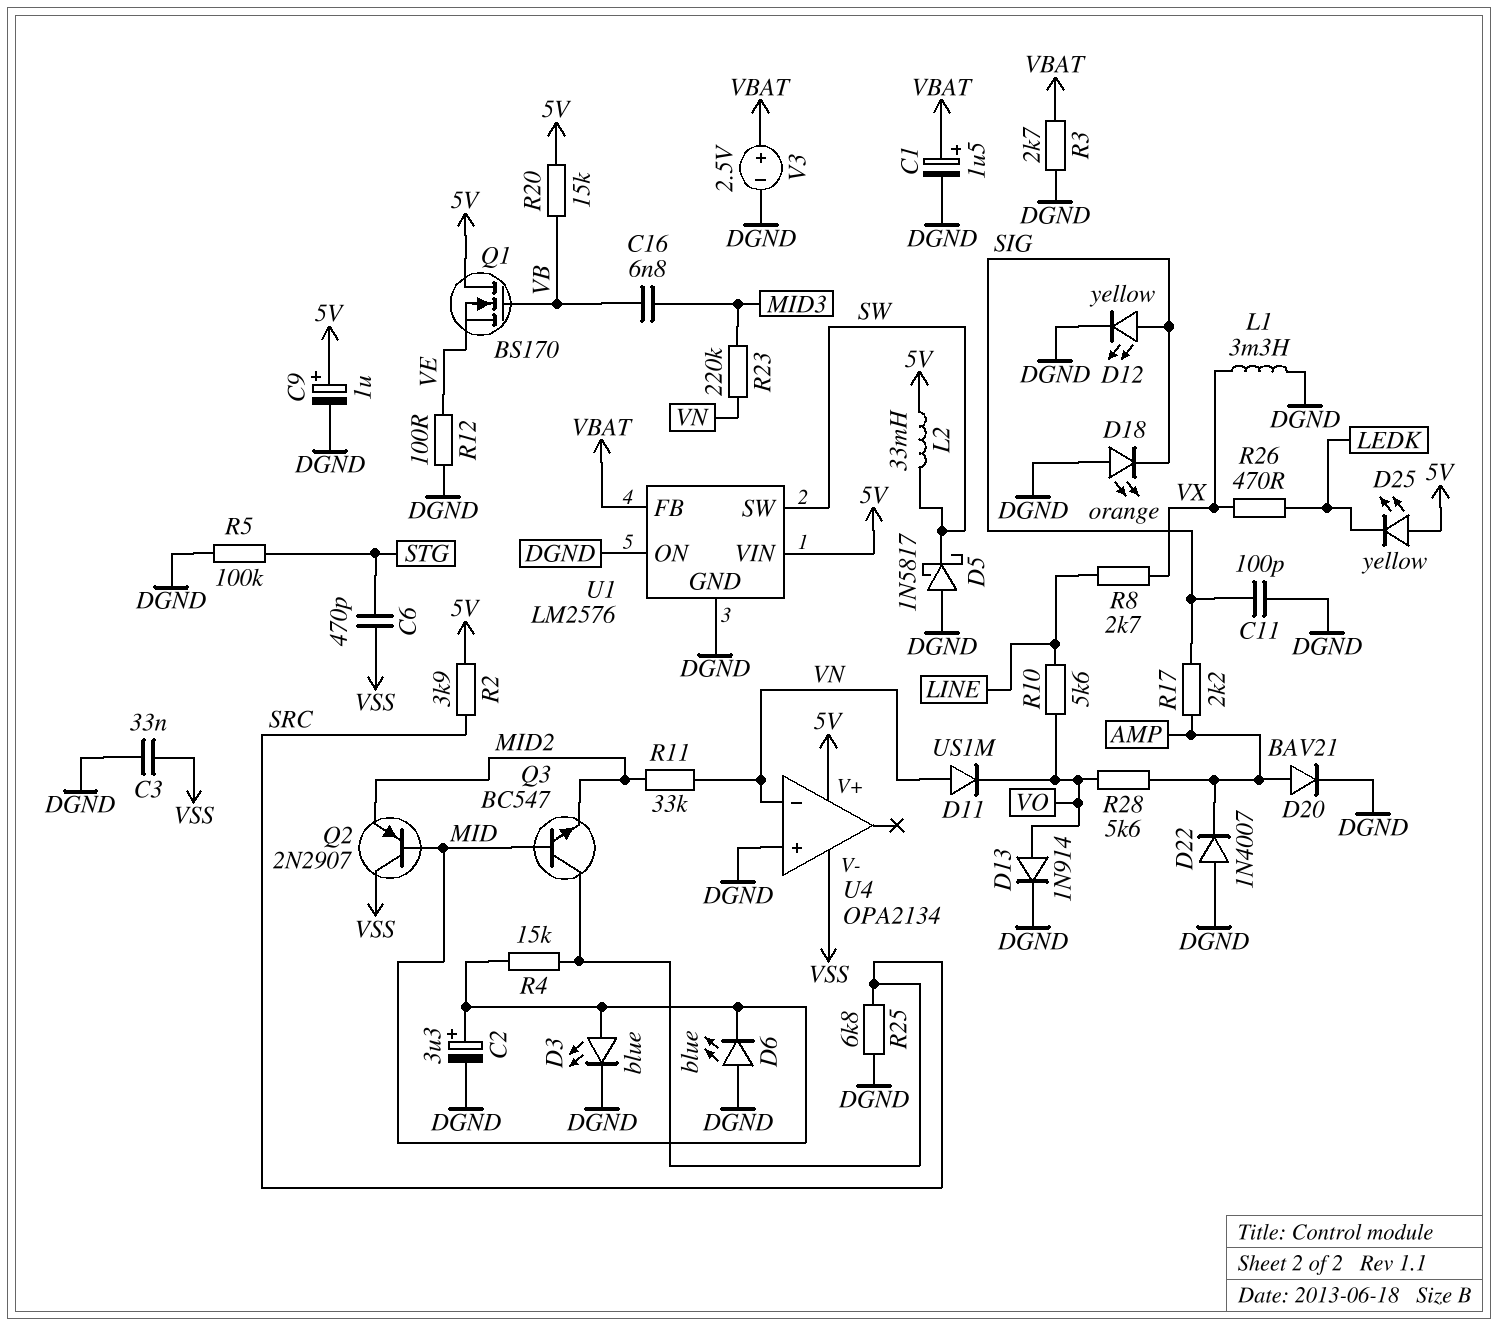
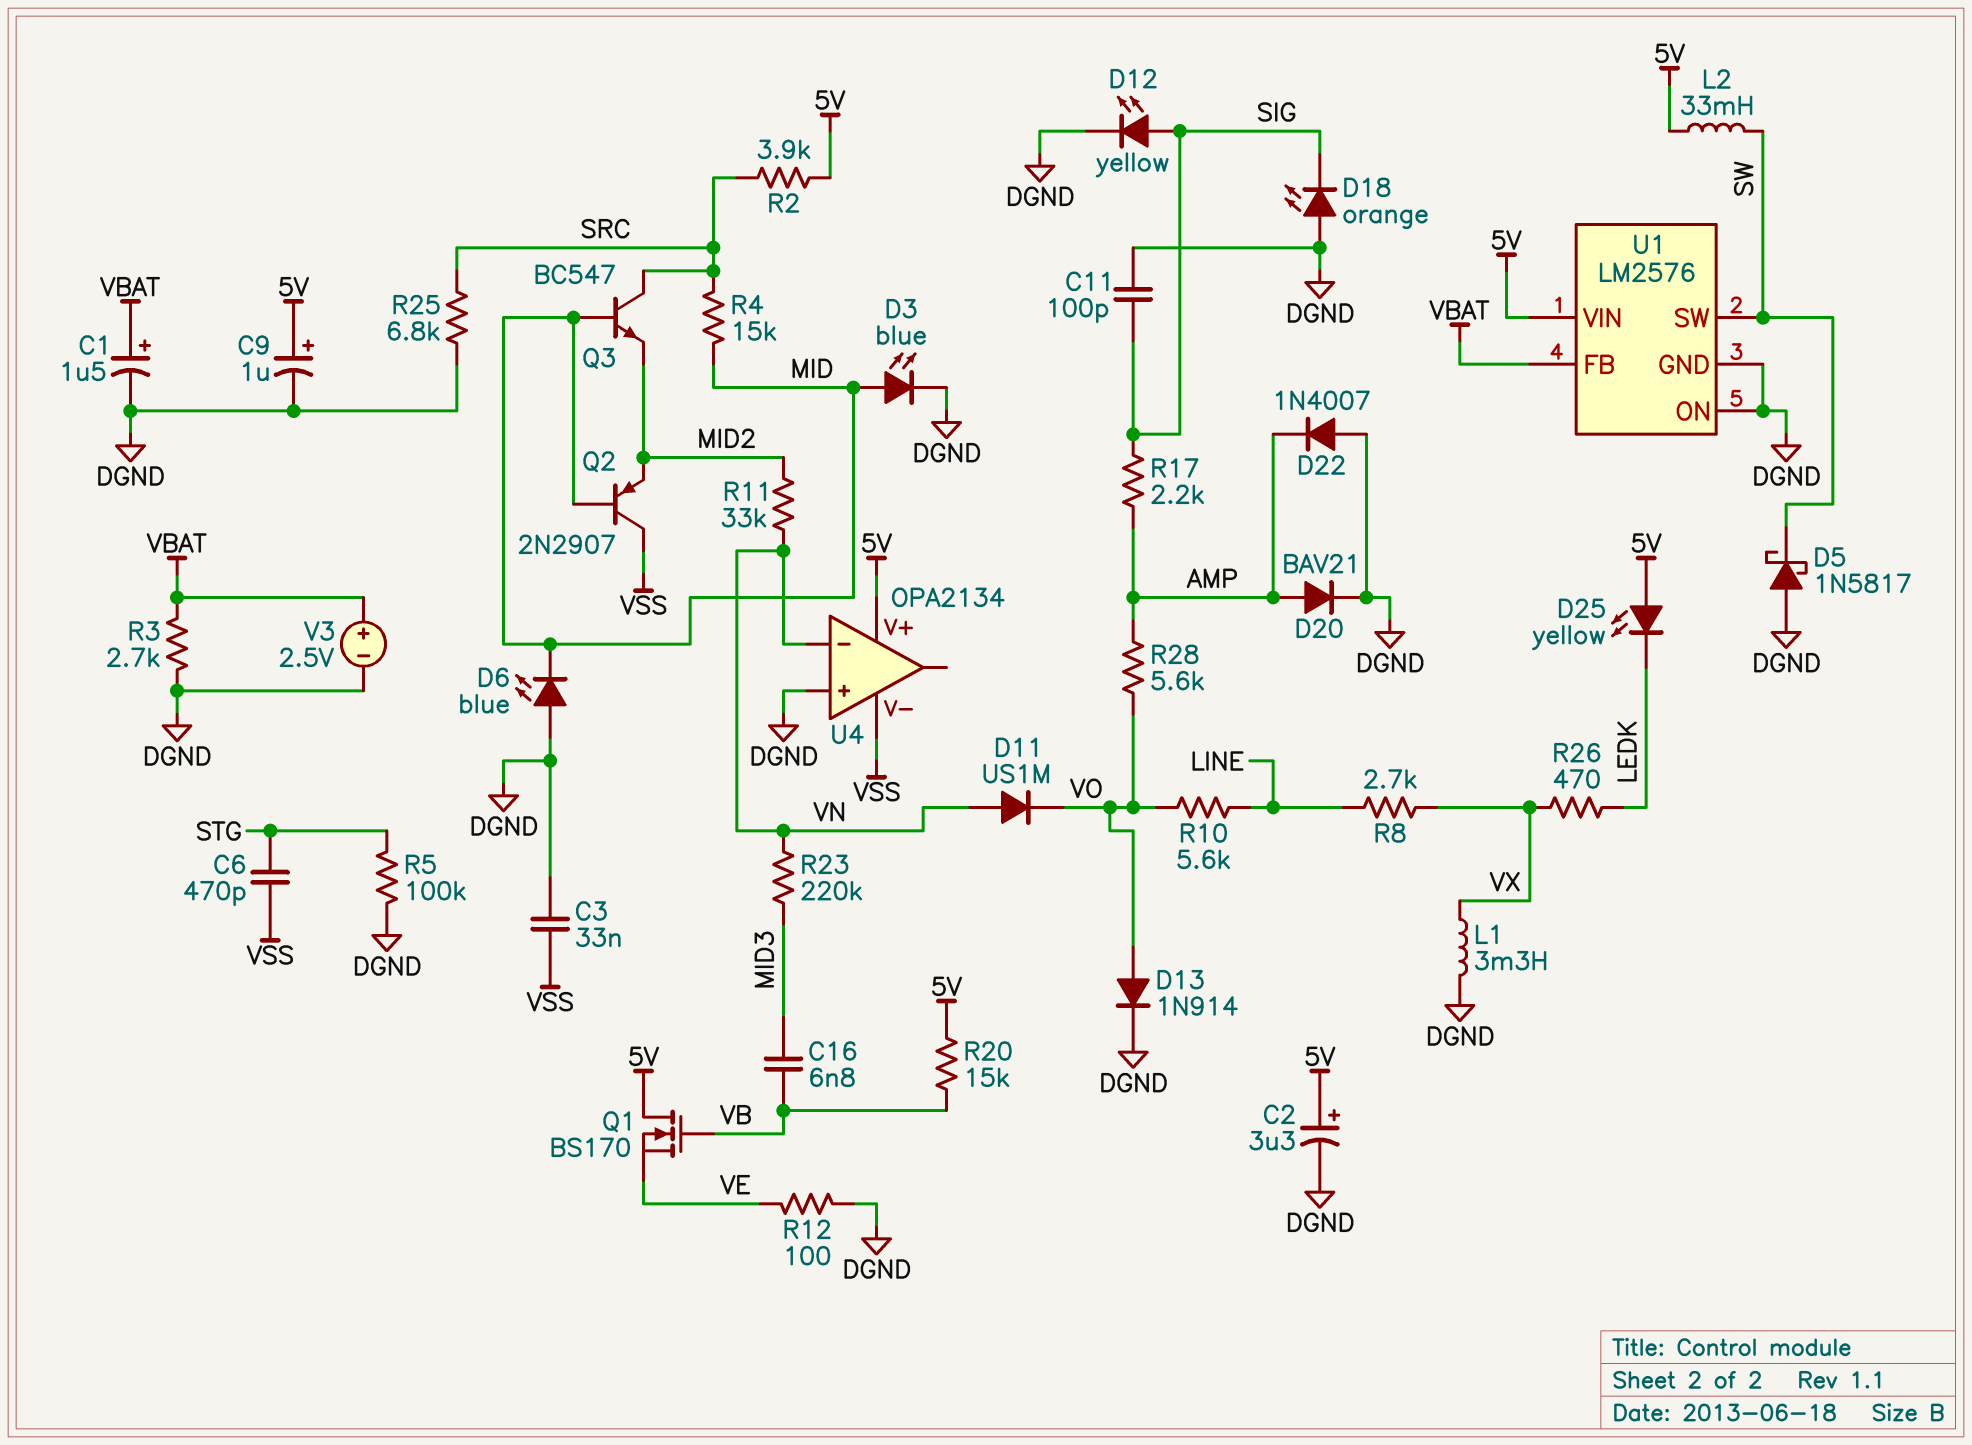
C2: 3.3uF (plus MID, minus DGND) -> 3.3uF (plus 5V, minus DGND)

